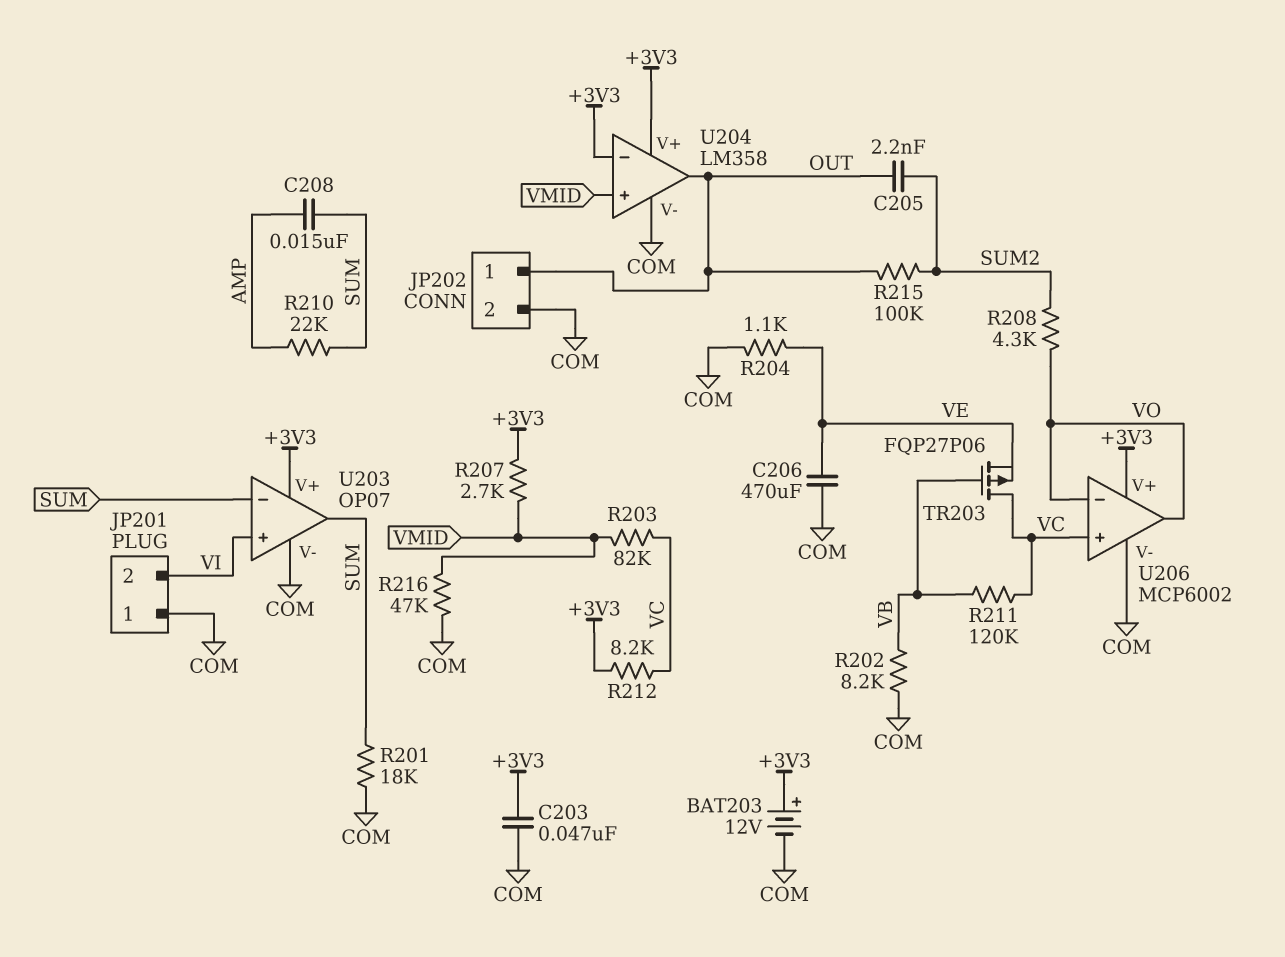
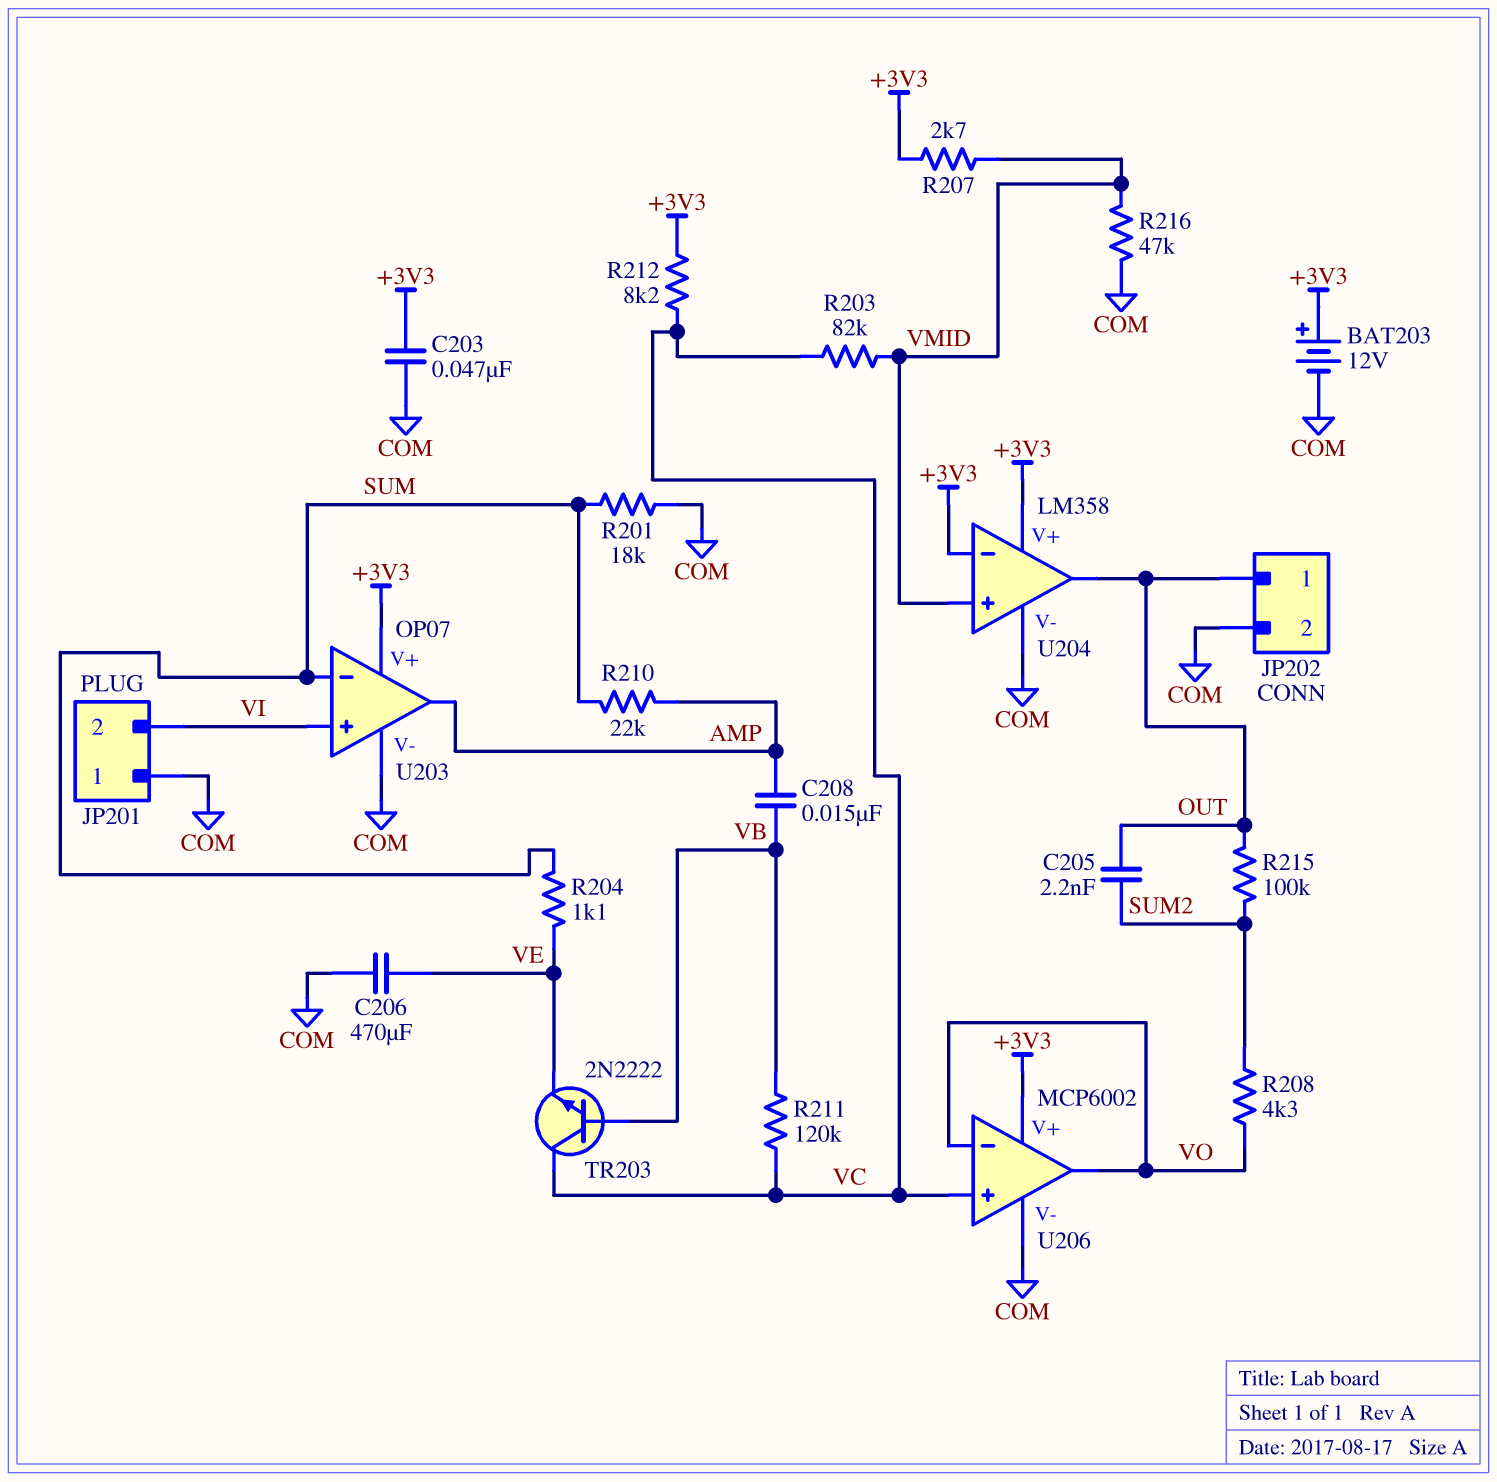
C208: 15nF (AMP, SUM) -> 15nF (AMP, VB)
R202: 8.2k (COM, VB) -> none
R204: 1.1k (COM, VE) -> 1.1k (SUM, VE)
TR203: PMOS FQP27P06 (G VB, D VC, S VE) -> NPN 2N2222 (B VB, C VC, E VE)
U203 pin out: SUM -> AMP

